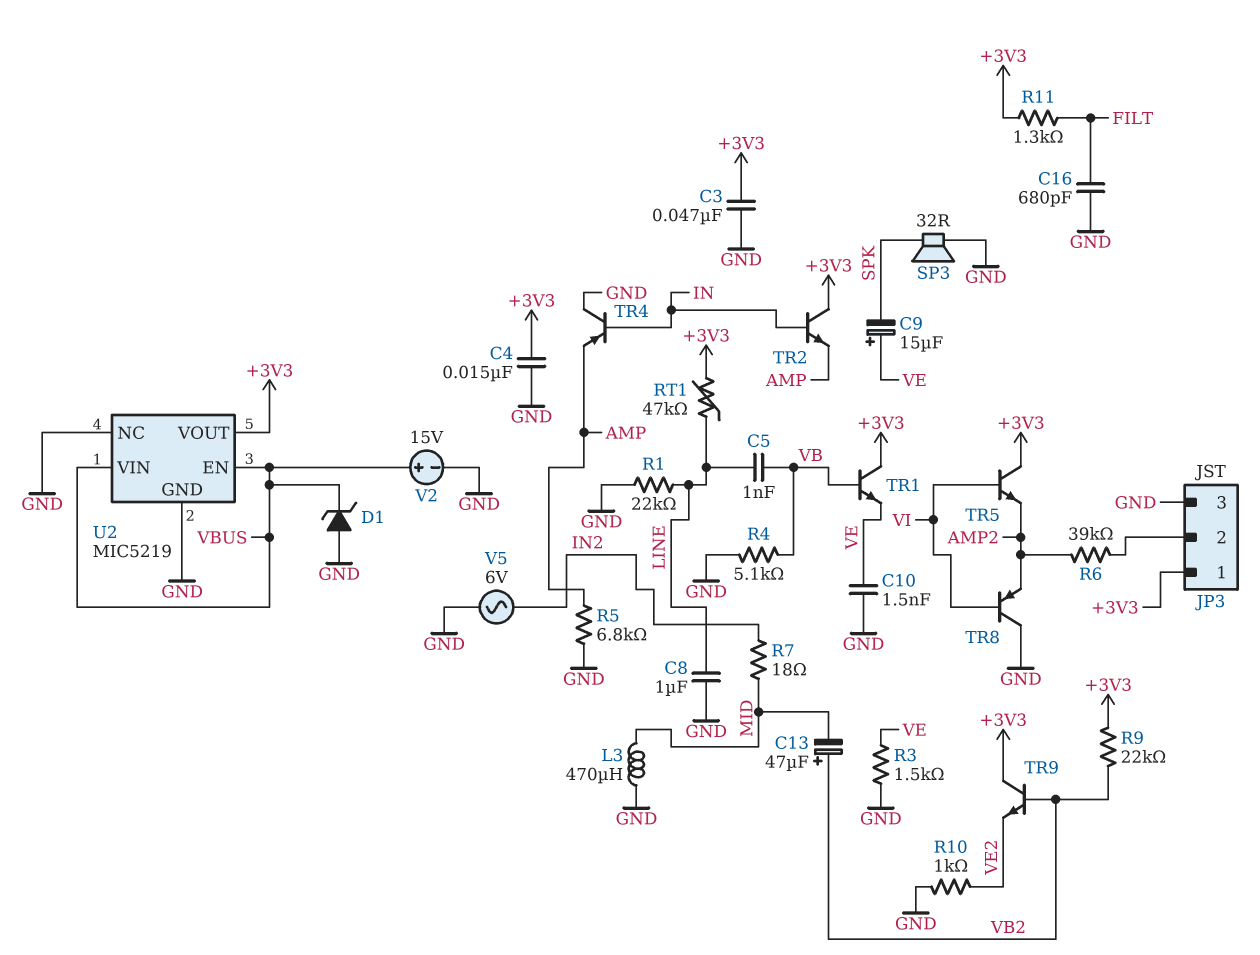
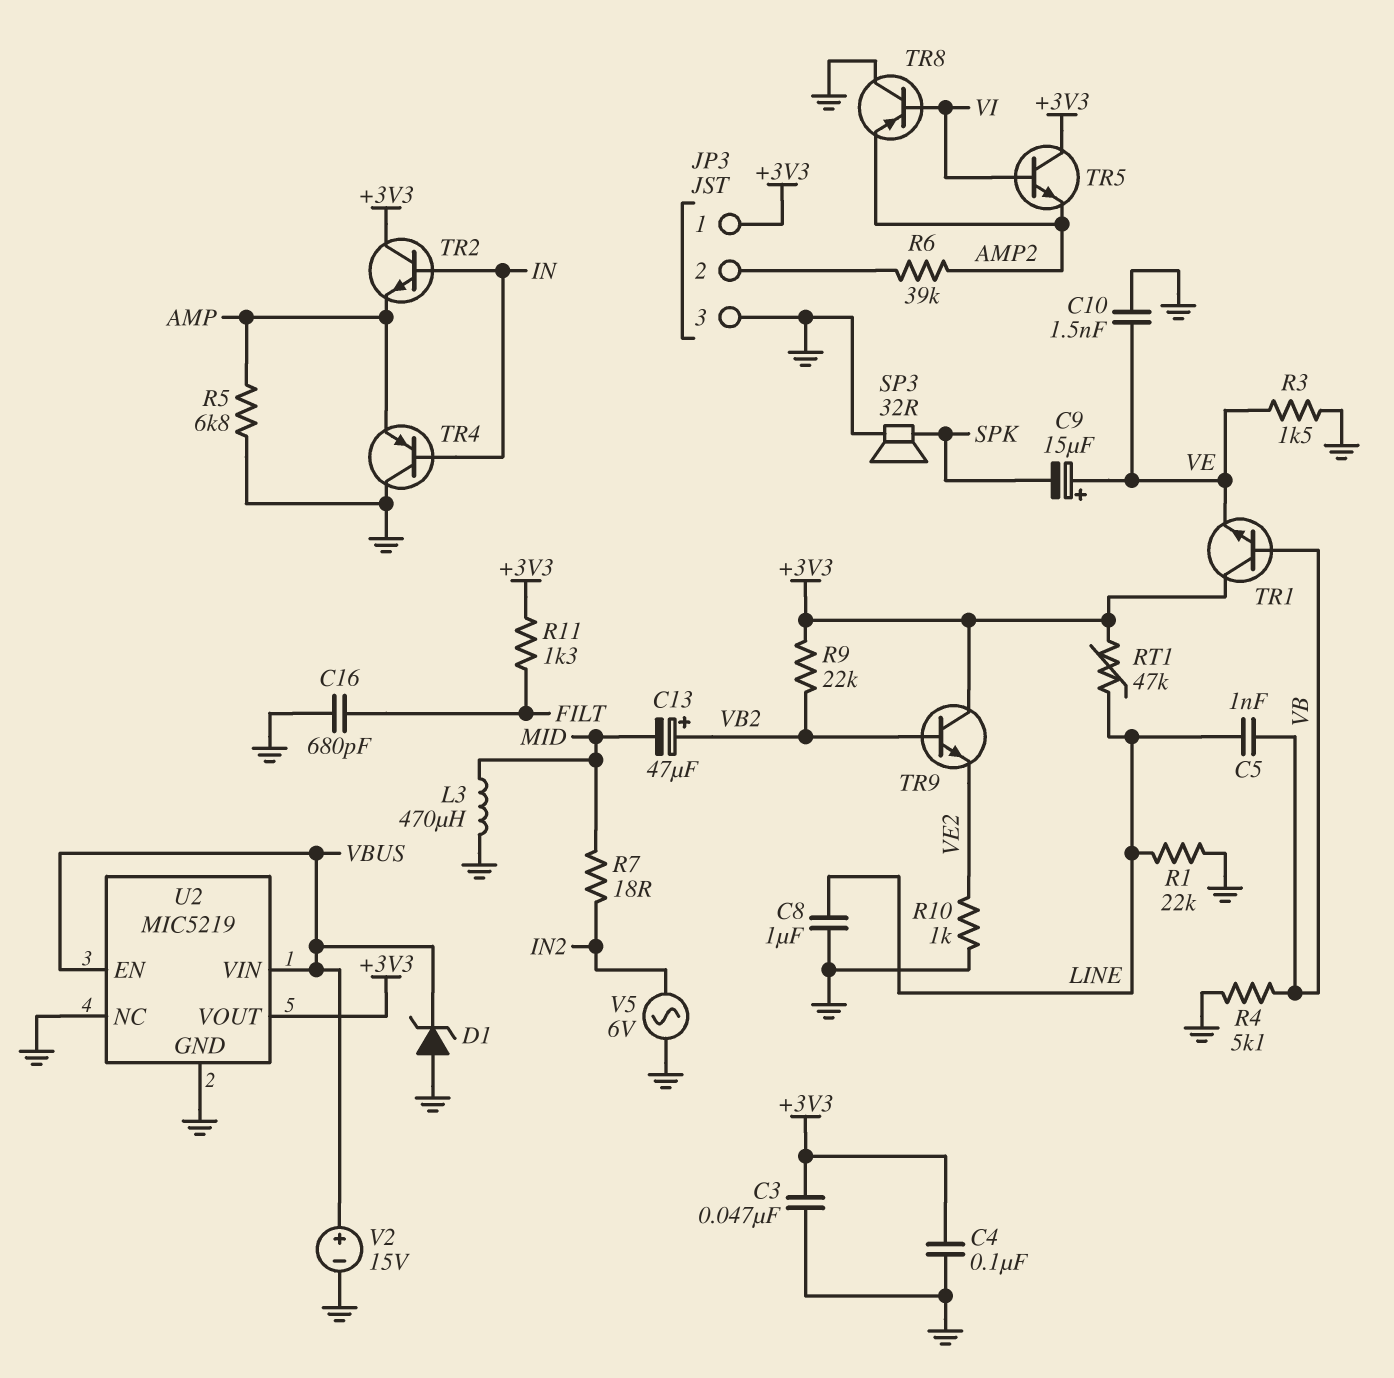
C4: 15nF (+3V3, GND) -> 100nF (+3V3, GND)

